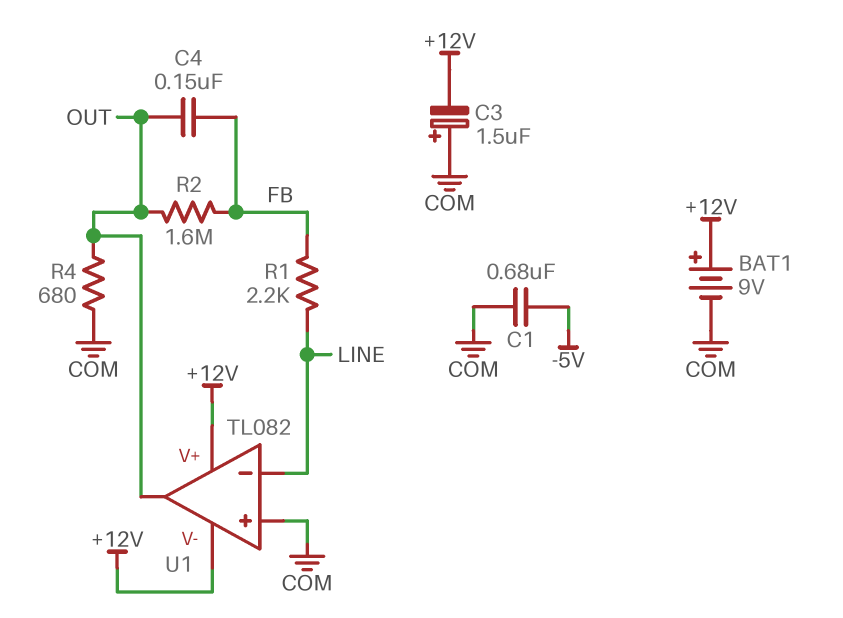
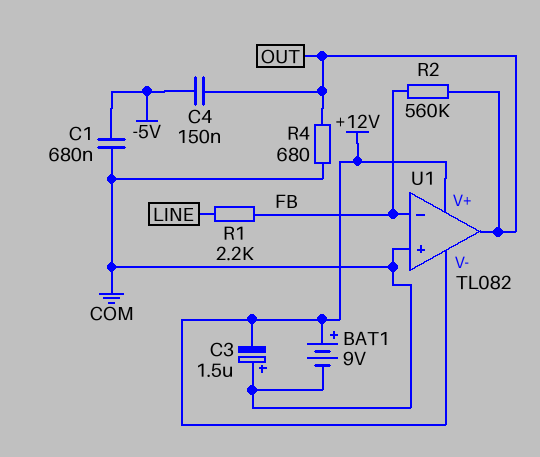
C4: 150nF (FB, OUT) -> 150nF (-5V, OUT)
R2: 1.6M (FB, OUT) -> 560k (FB, OUT)
U1 pin in-: LINE -> FB

